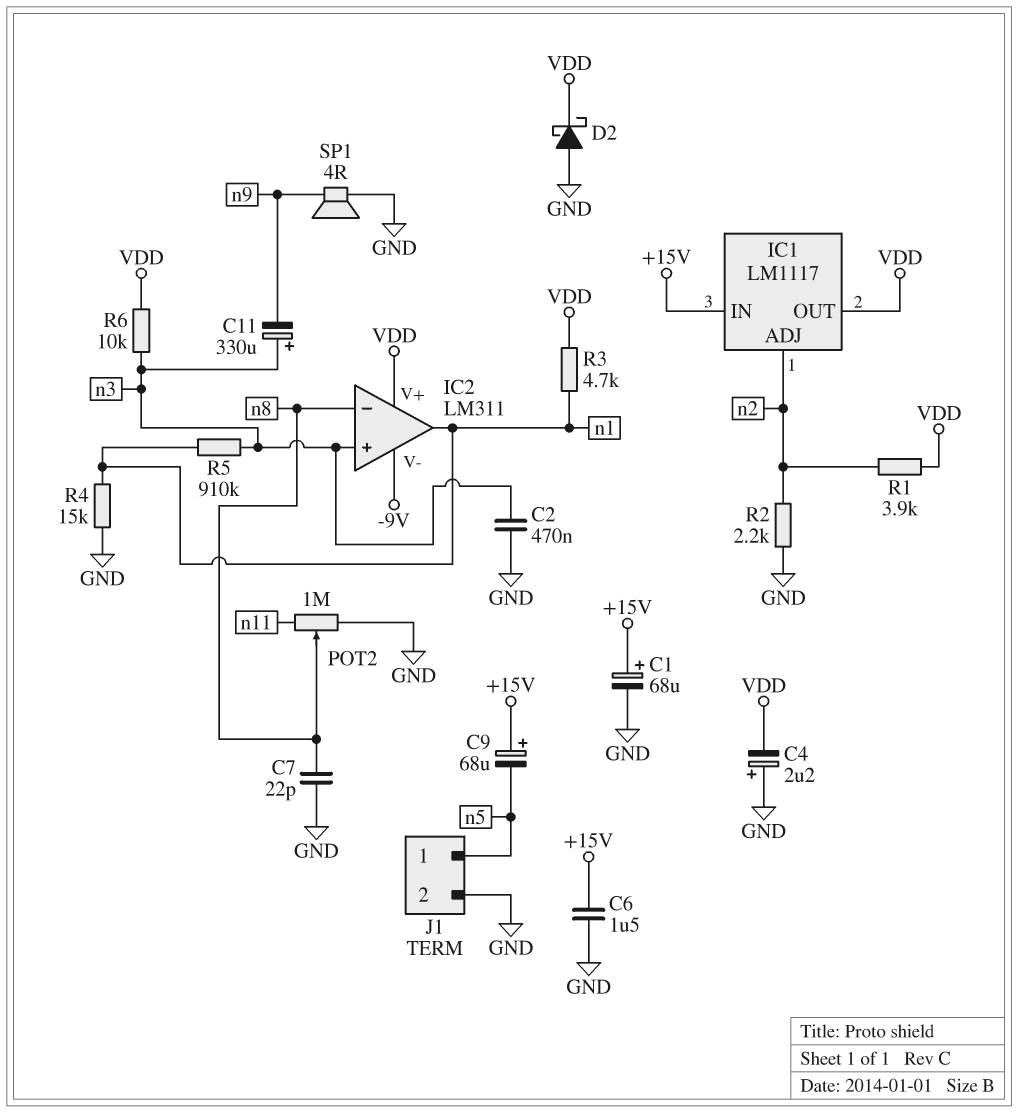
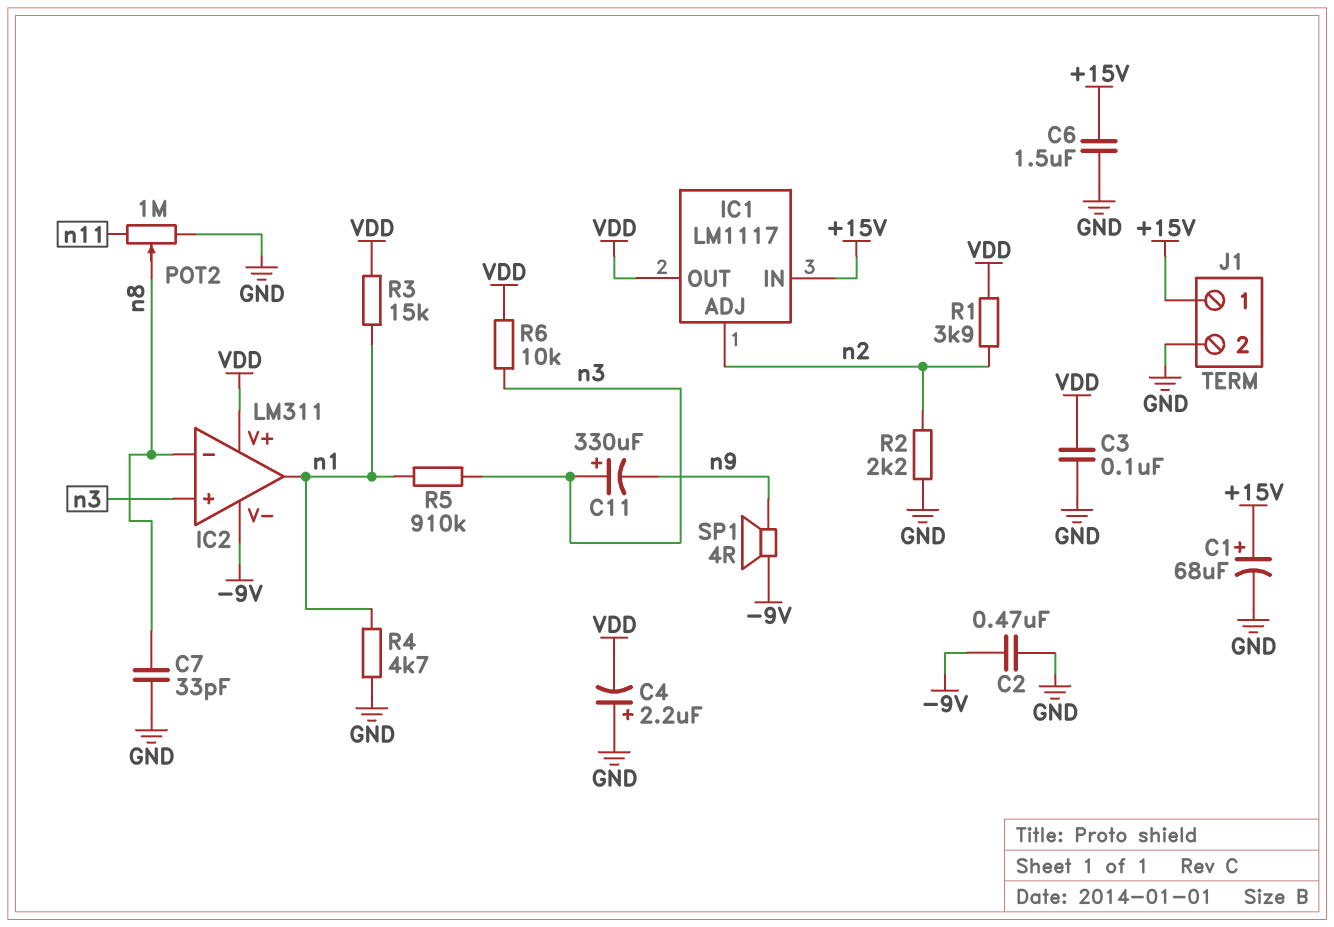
C2: 470nF (GND, n3) -> 470nF (-9V, GND)
C3: none -> 100nF (GND, VDD)
C7: 22pF (GND, n8) -> 33pF (GND, n8)
C9: 68uF (plus +15V, minus n5) -> none
D2: schottky (A GND, K VDD) -> none
J1 pin 1: n5 -> +15V
R3: 4.7k (VDD, n1) -> 15k (VDD, n1)
R4: 15k (GND, n1) -> 4.7k (GND, n1)
SP1: speaker 4R (GND, n9) -> speaker 4R (-9V, n9)

